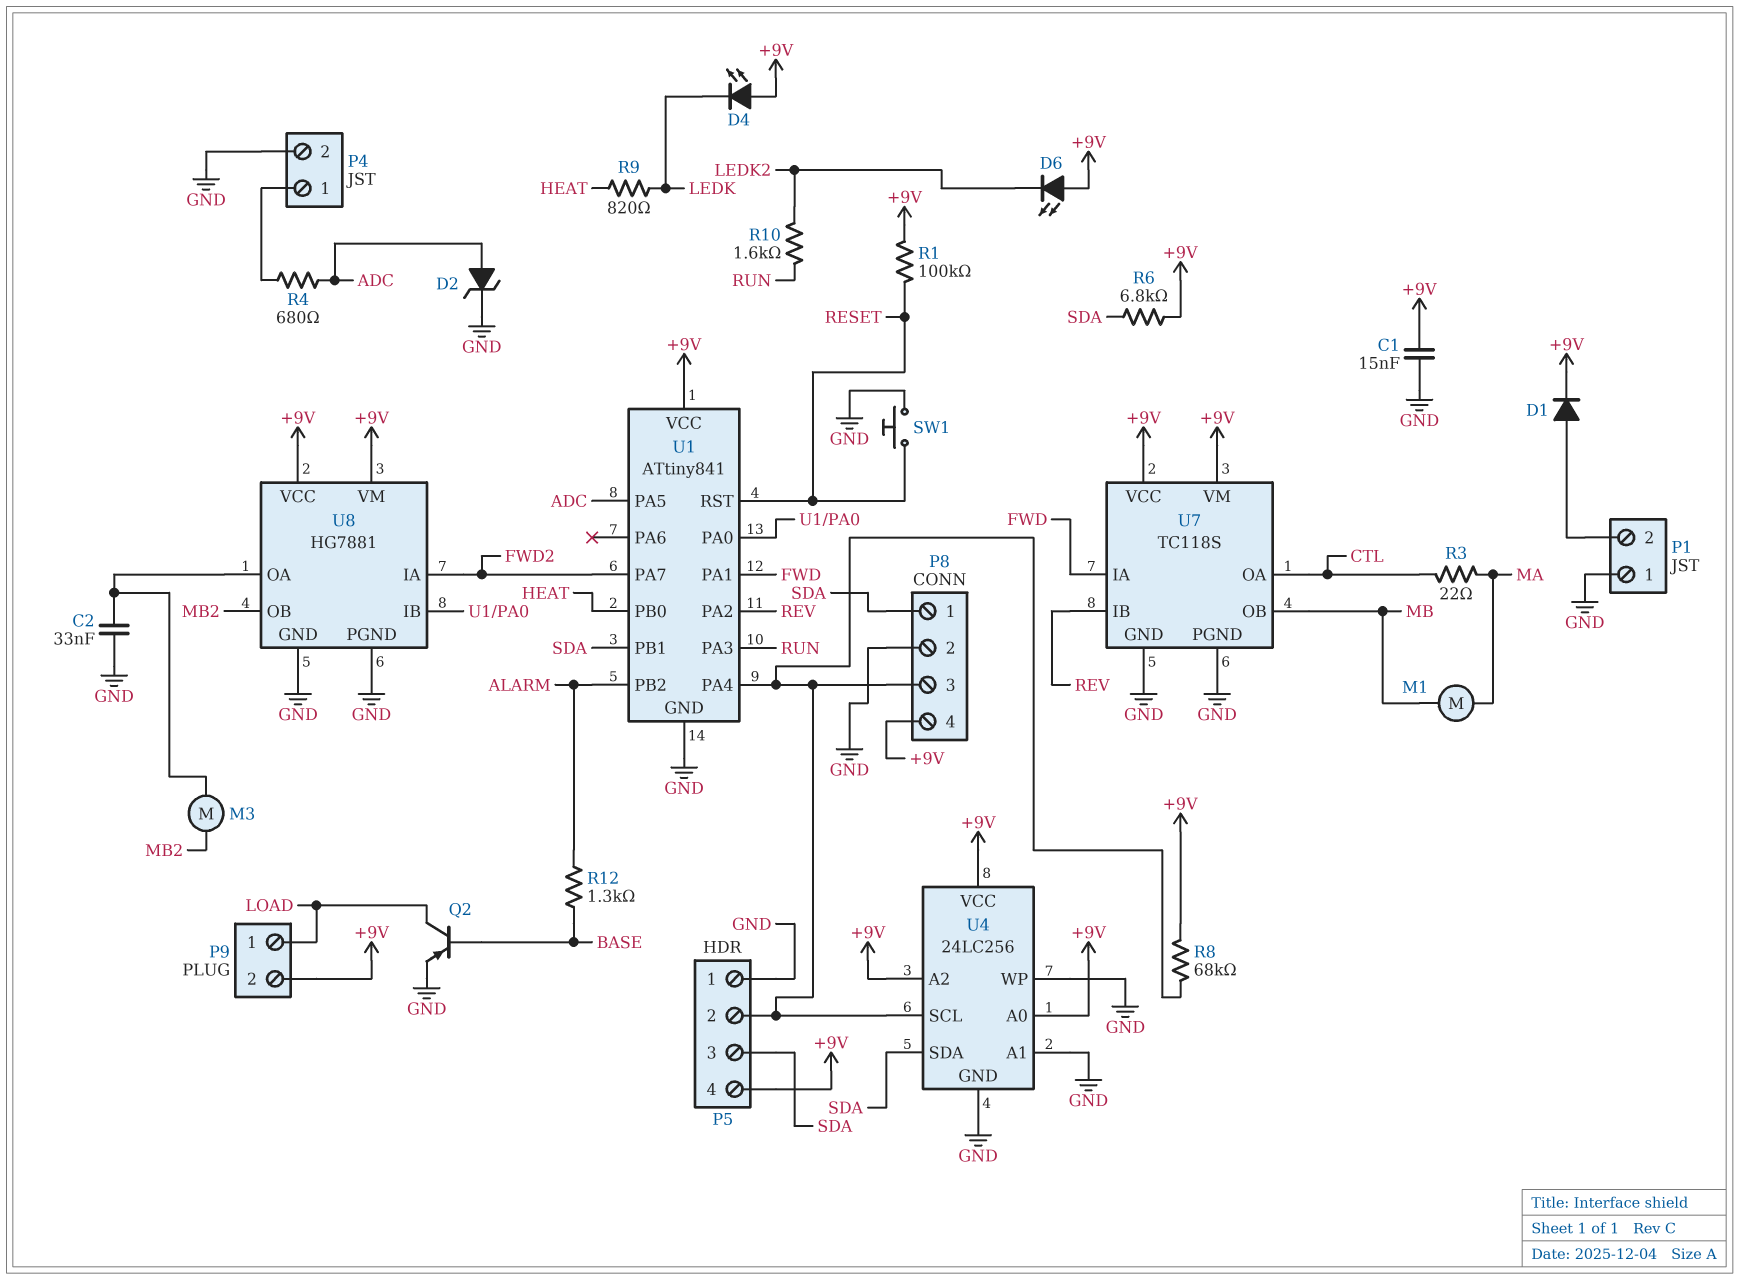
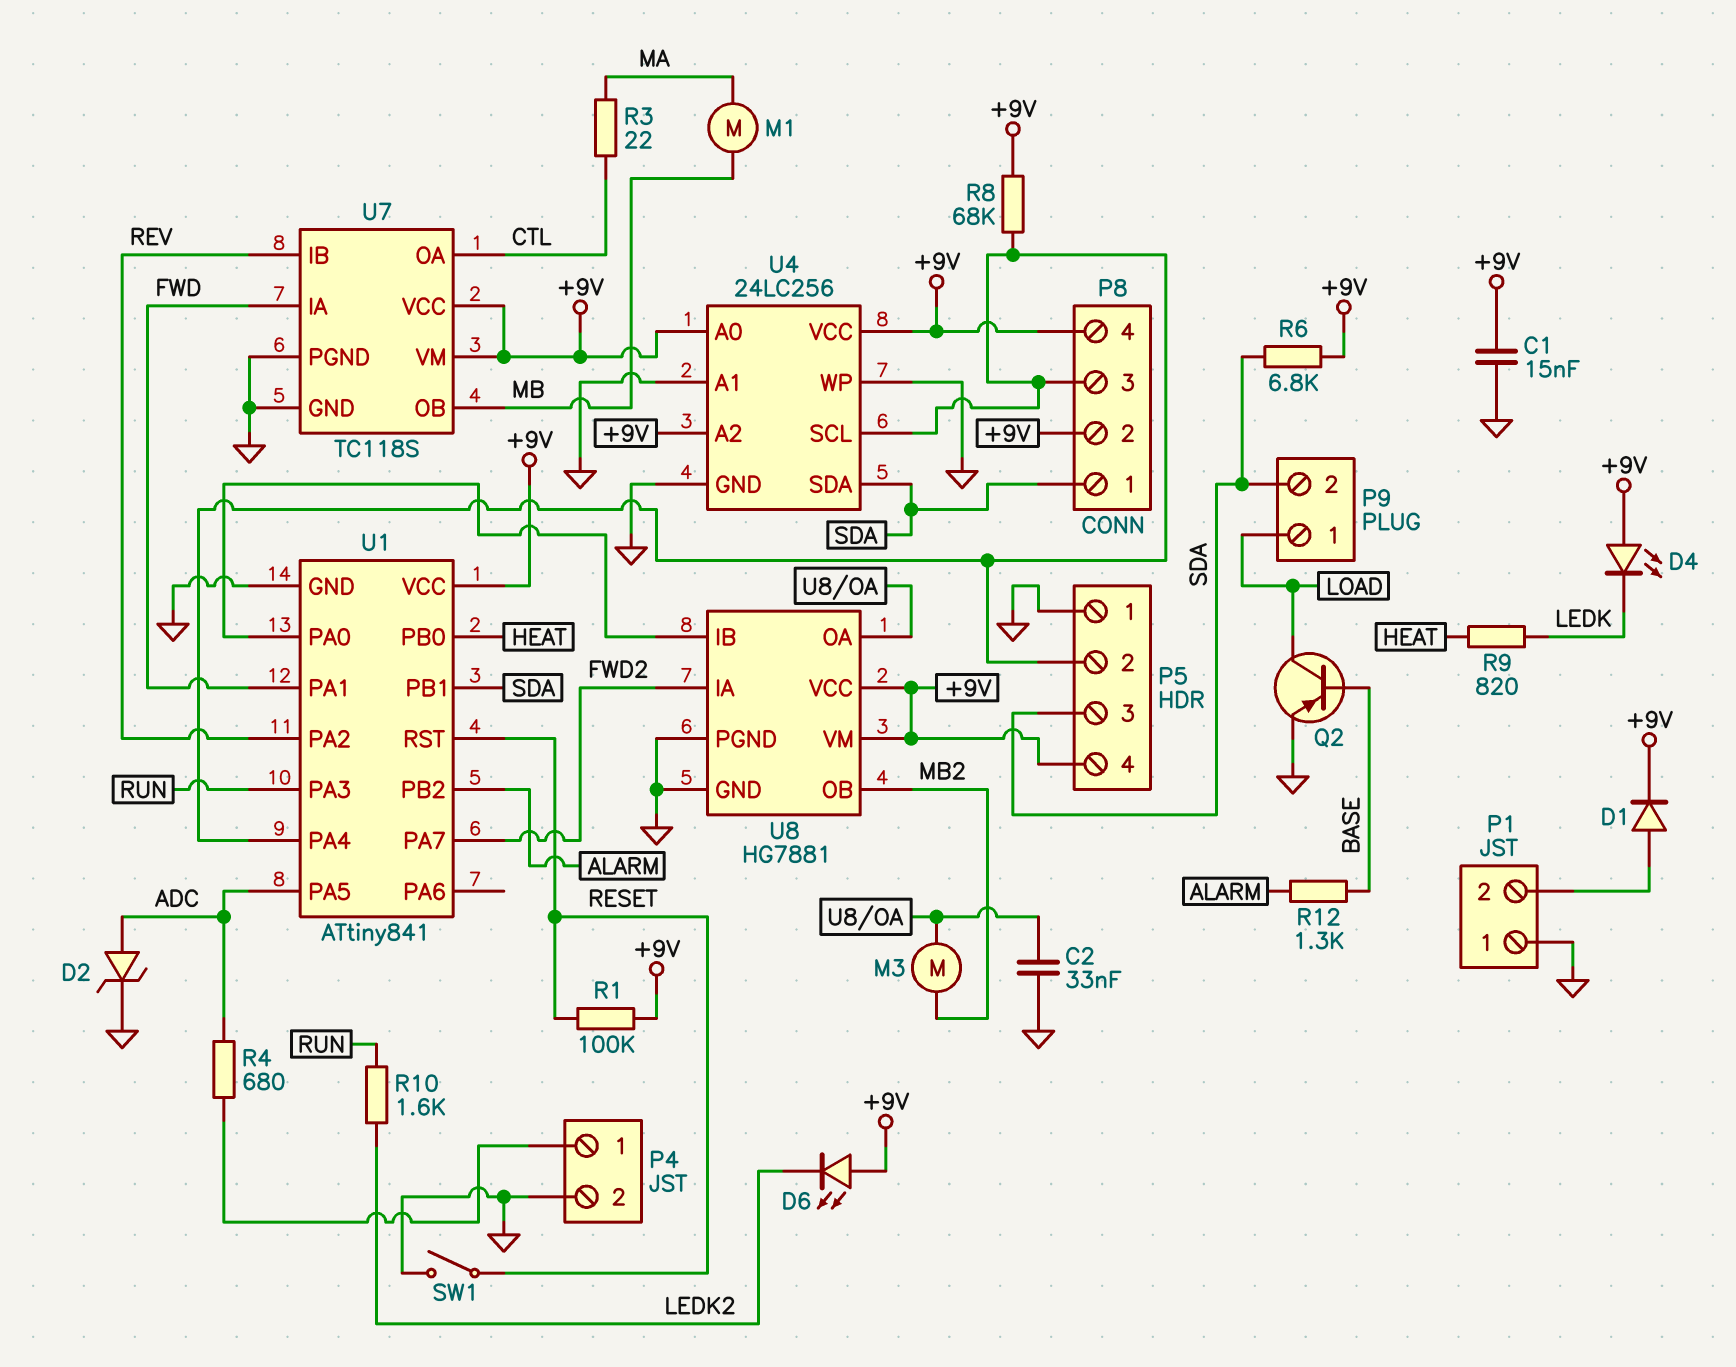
P8 pin 2: GND -> +9V
P9 pin 2: +9V -> SDA
SW1: button (GND, RESET) -> switch (GND, RESET)

